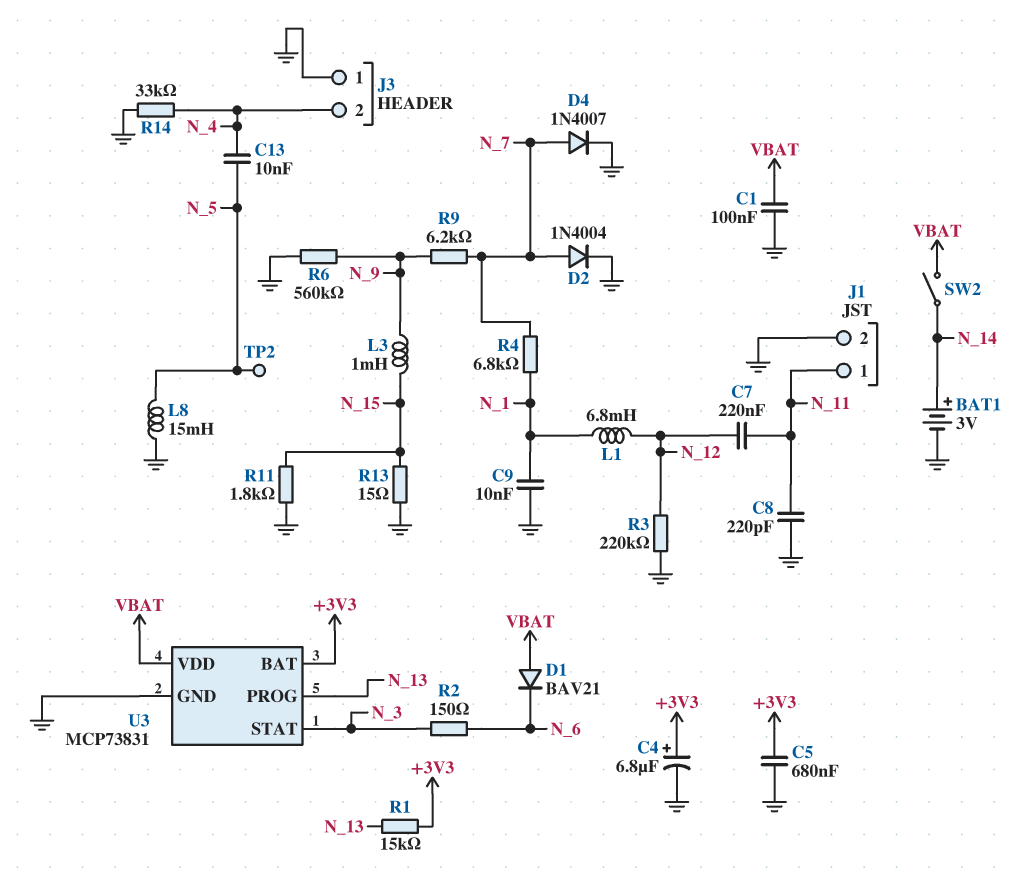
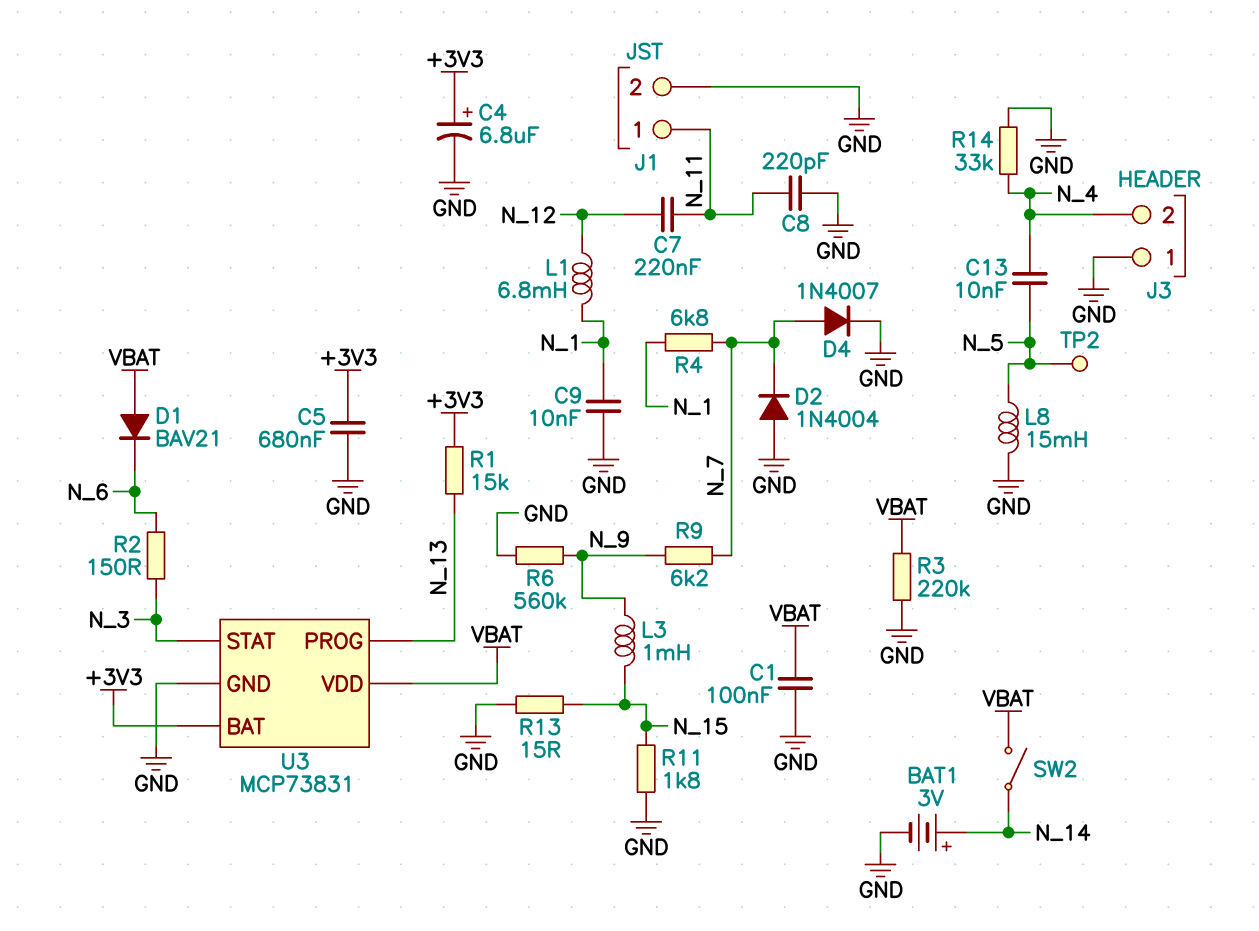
D2: diode 1N4004 (A N_7, K GND) -> diode 1N4004 (A GND, K N_7)
R3: 220k (GND, N_12) -> 220k (GND, VBAT)

